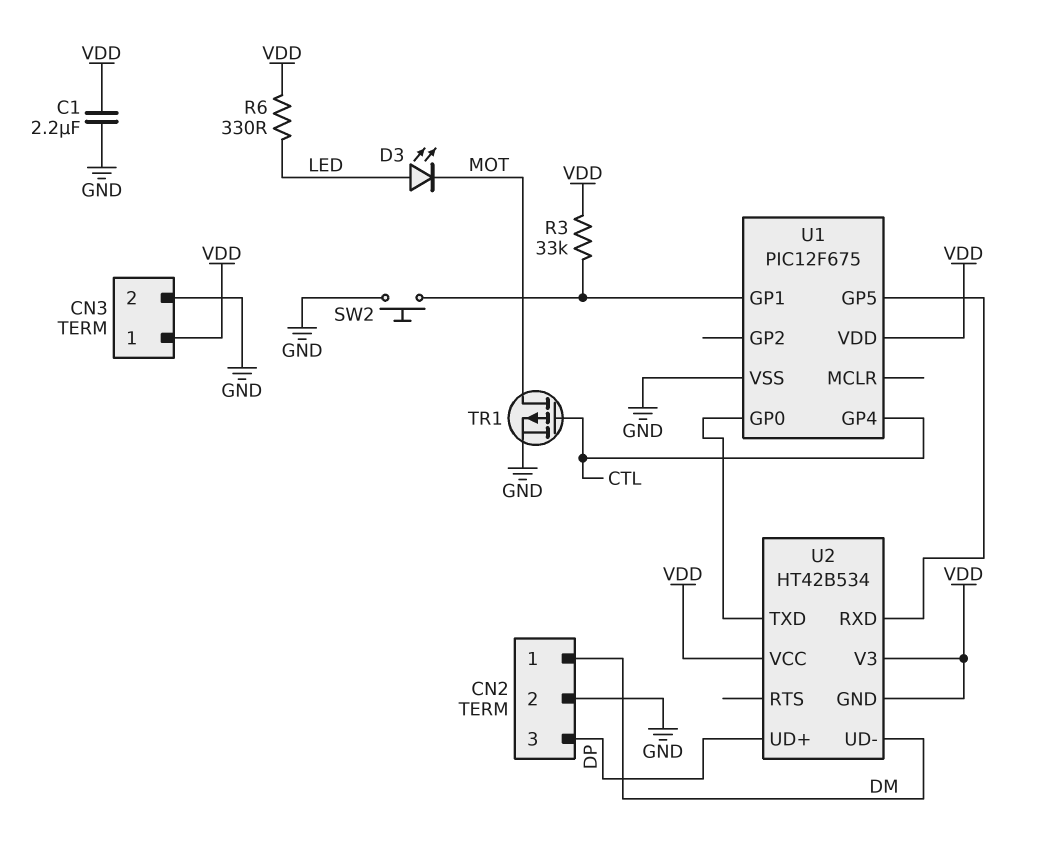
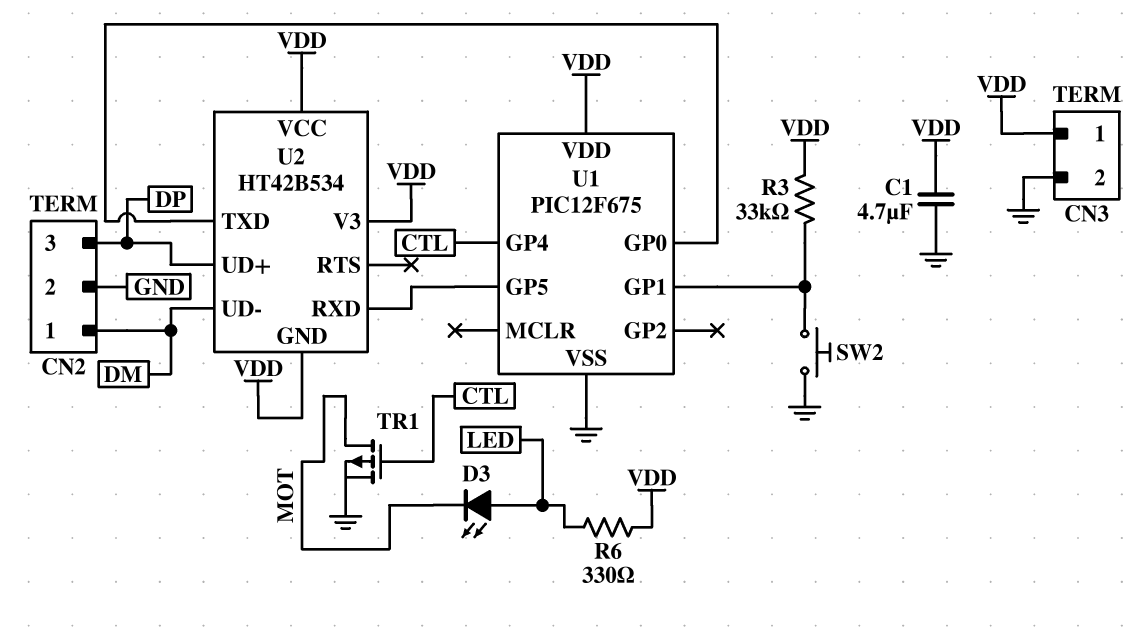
C1: 2.2uF (GND, VDD) -> 4.7uF (GND, VDD)

